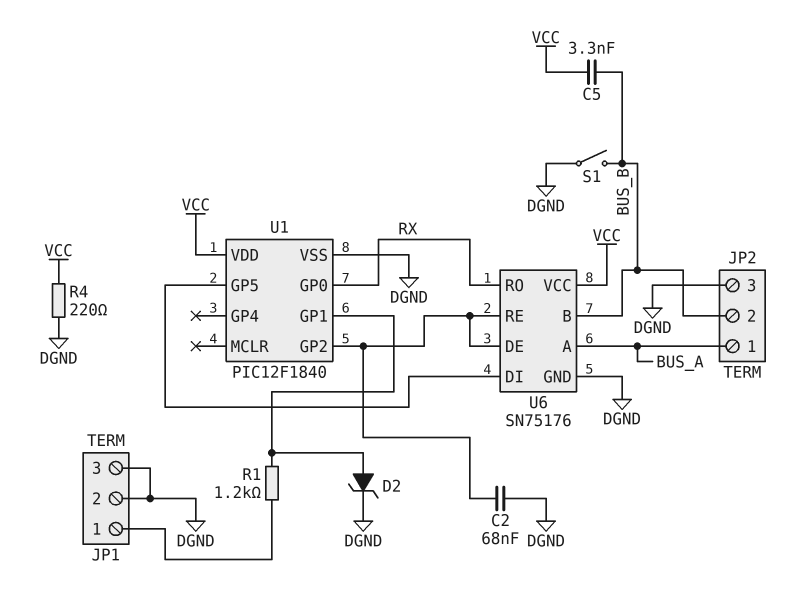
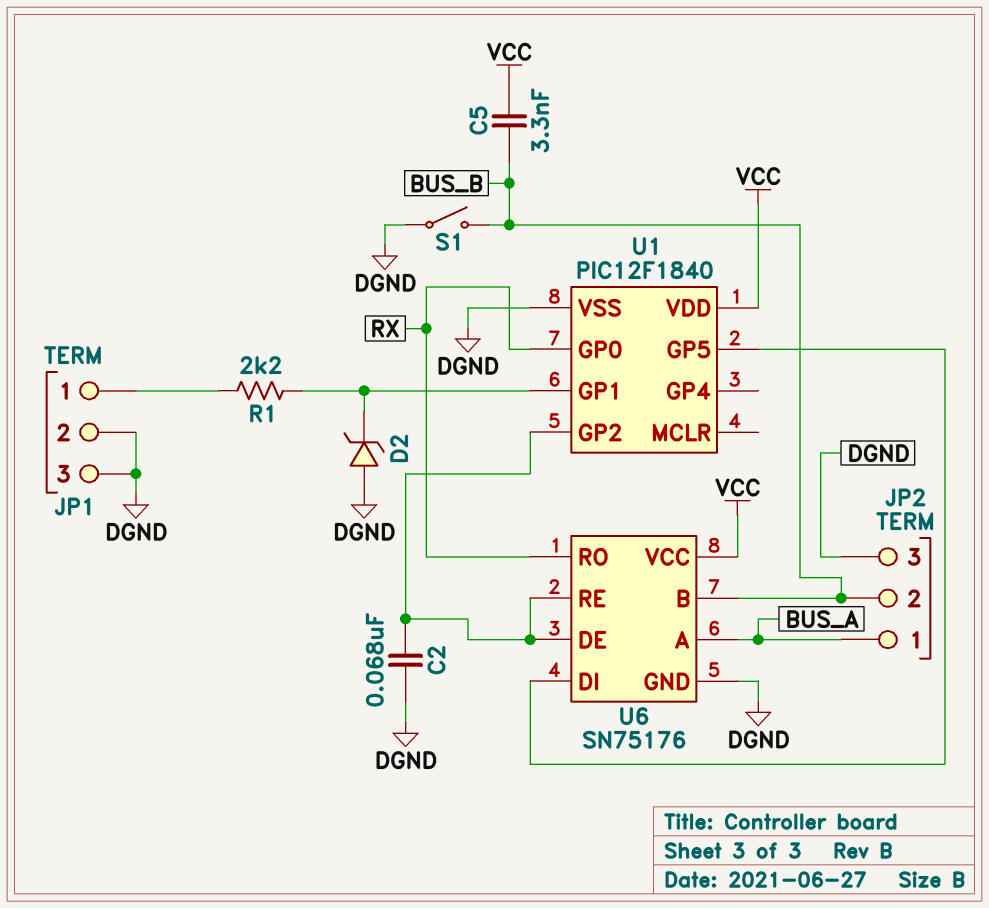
D2: zener (A U1/GP1, K DGND) -> zener (A DGND, K U1/GP1)
R1: 1.2k (JP1/1, U1/GP1) -> 2.2k (JP1/1, U1/GP1)
R4: 220 (DGND, VCC) -> none

